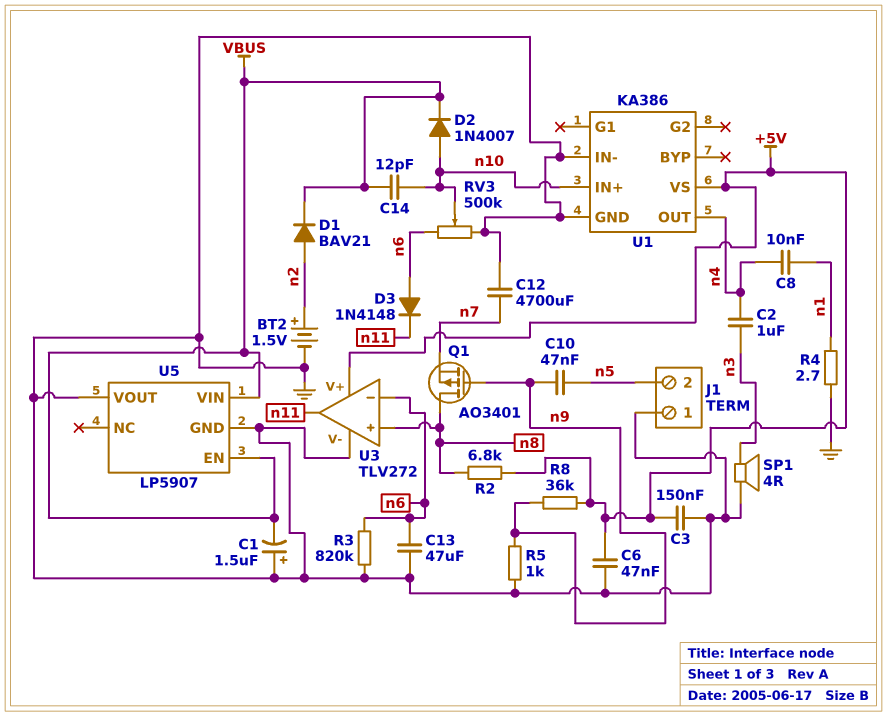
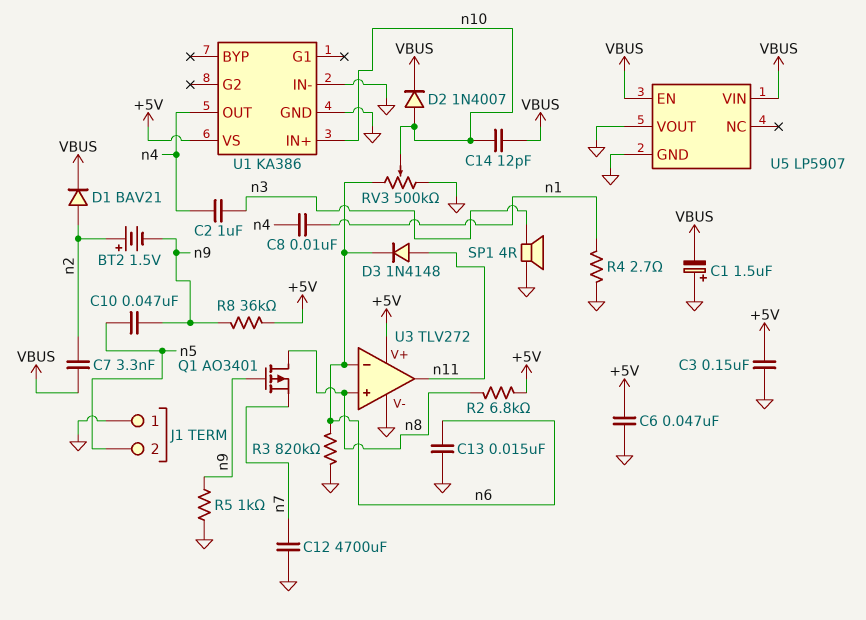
BT2: 1.5V (plus n2, minus GND) -> 1.5V (plus n2, minus n9)
C7: none -> 3.3nF (VBUS, n2)
C13: 47uF (GND, n6) -> 15nF (GND, n6)
D3: diode 1N4148 (A n6, K n11) -> diode 1N4148 (A n11, K n6)

